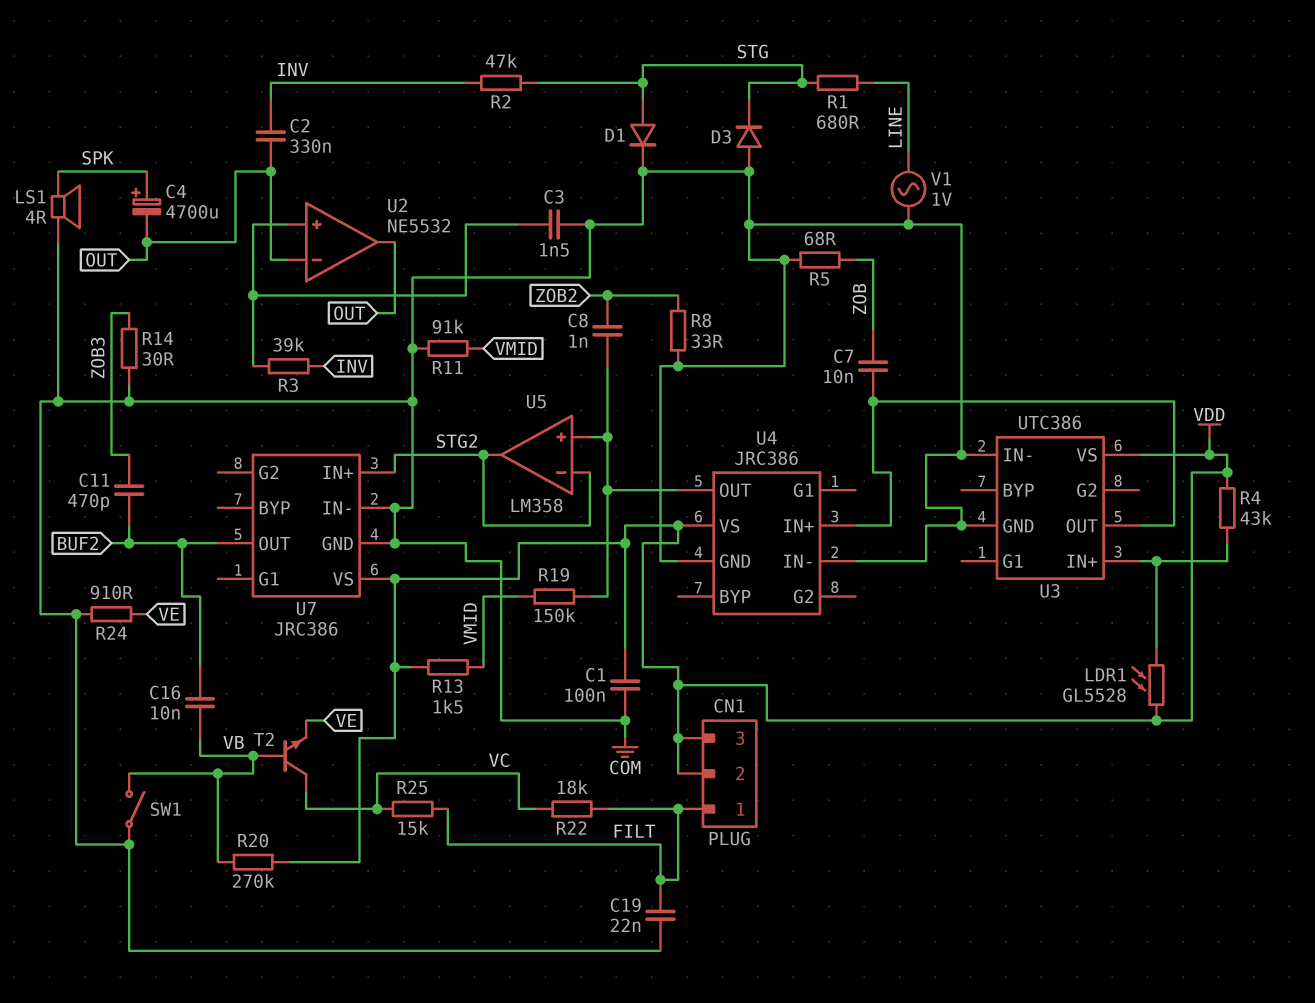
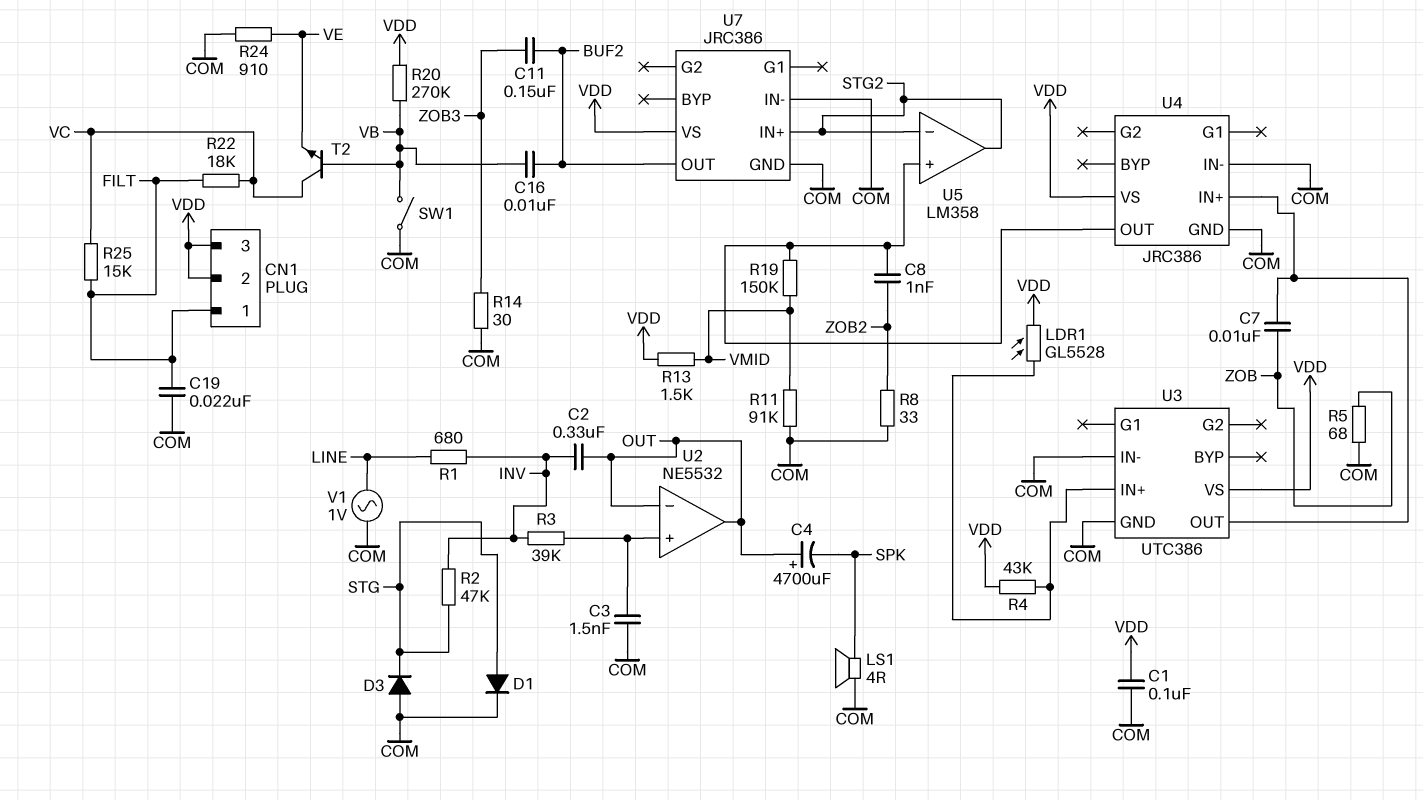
C4: 4700uF (plus SPK, minus OUT) -> 4700uF (plus OUT, minus SPK)
C11: 470pF (BUF2, ZOB3) -> 150nF (BUF2, ZOB3)
R1: 680 (LINE, STG) -> 680 (INV, LINE)

